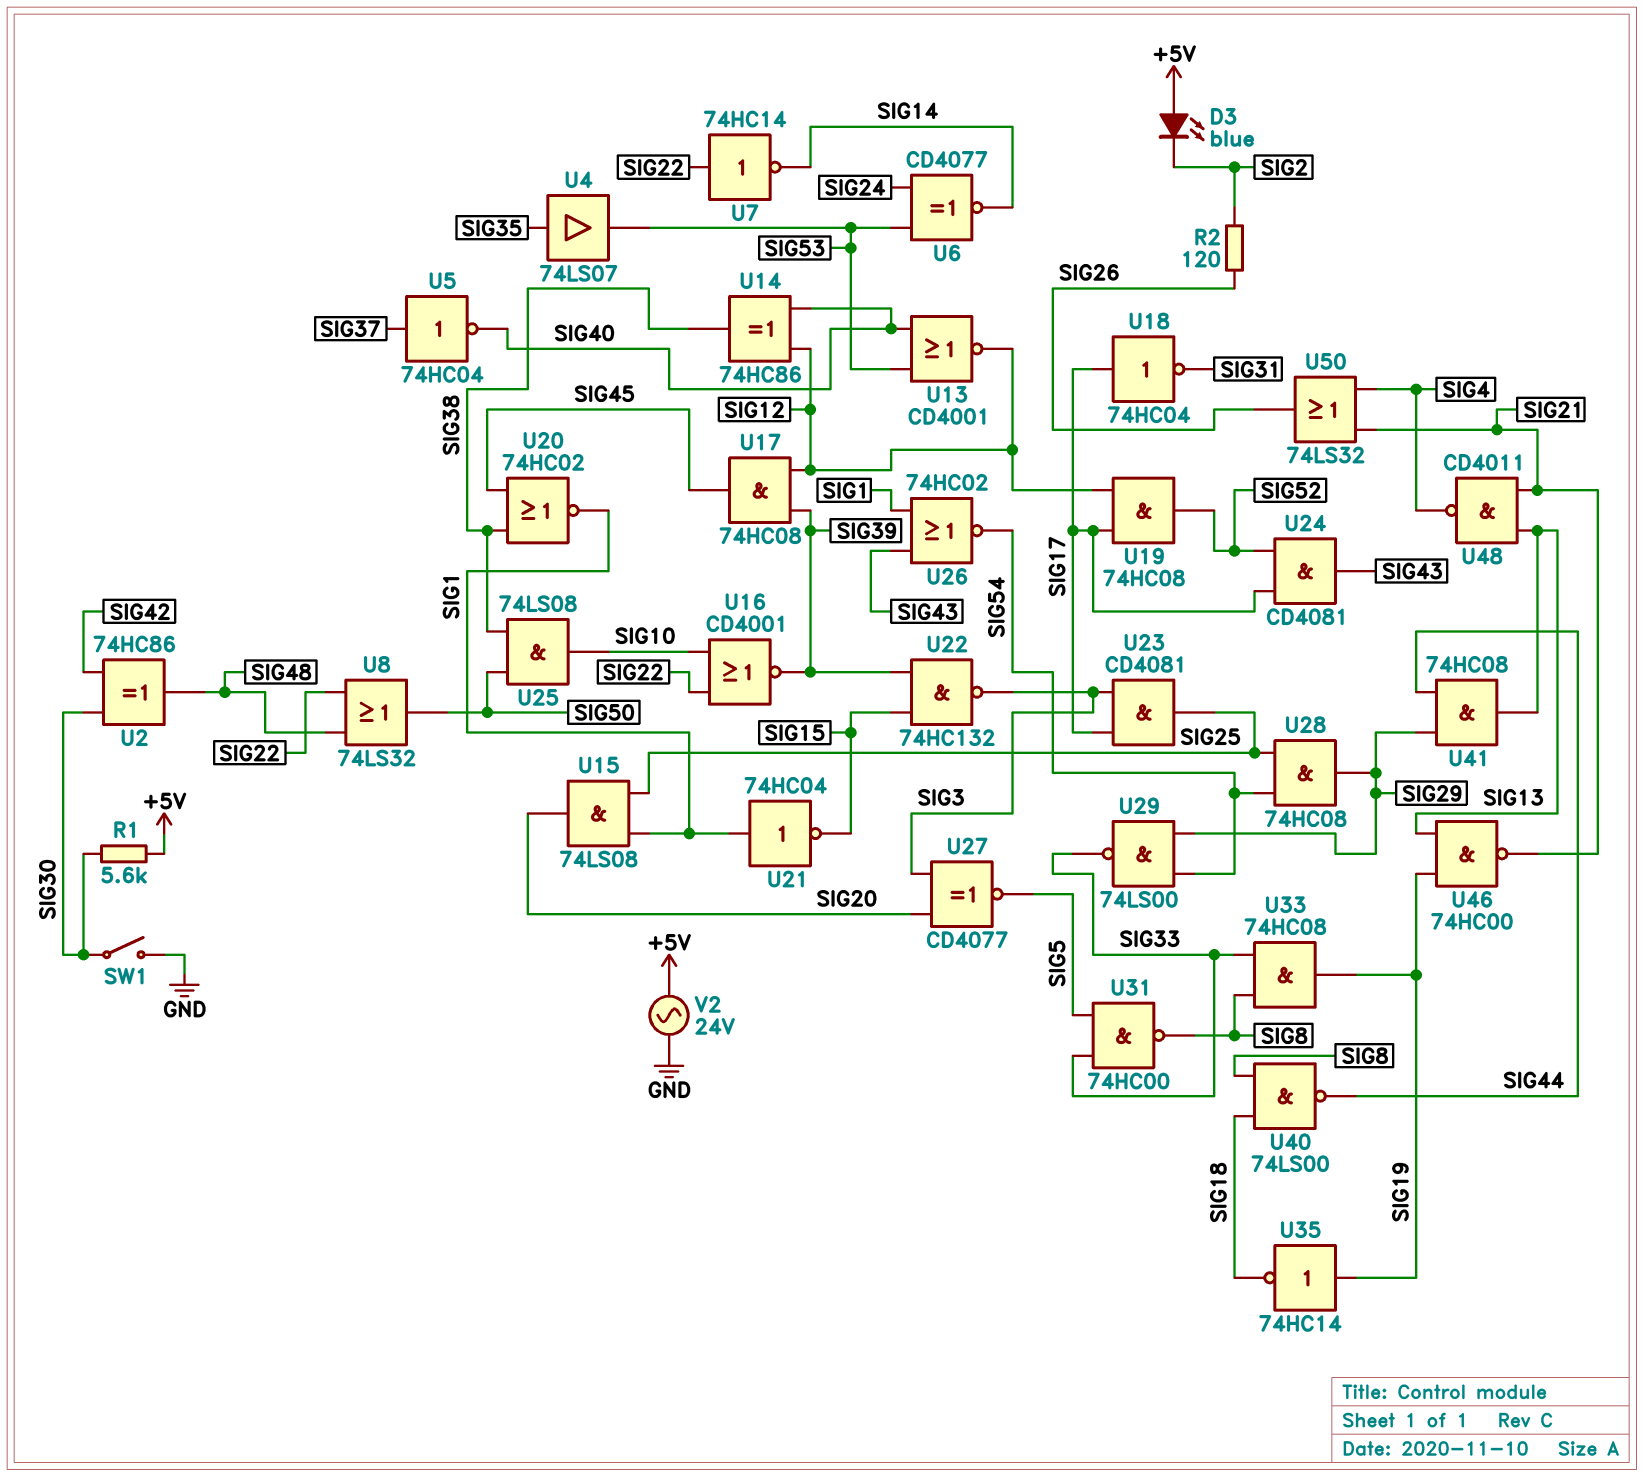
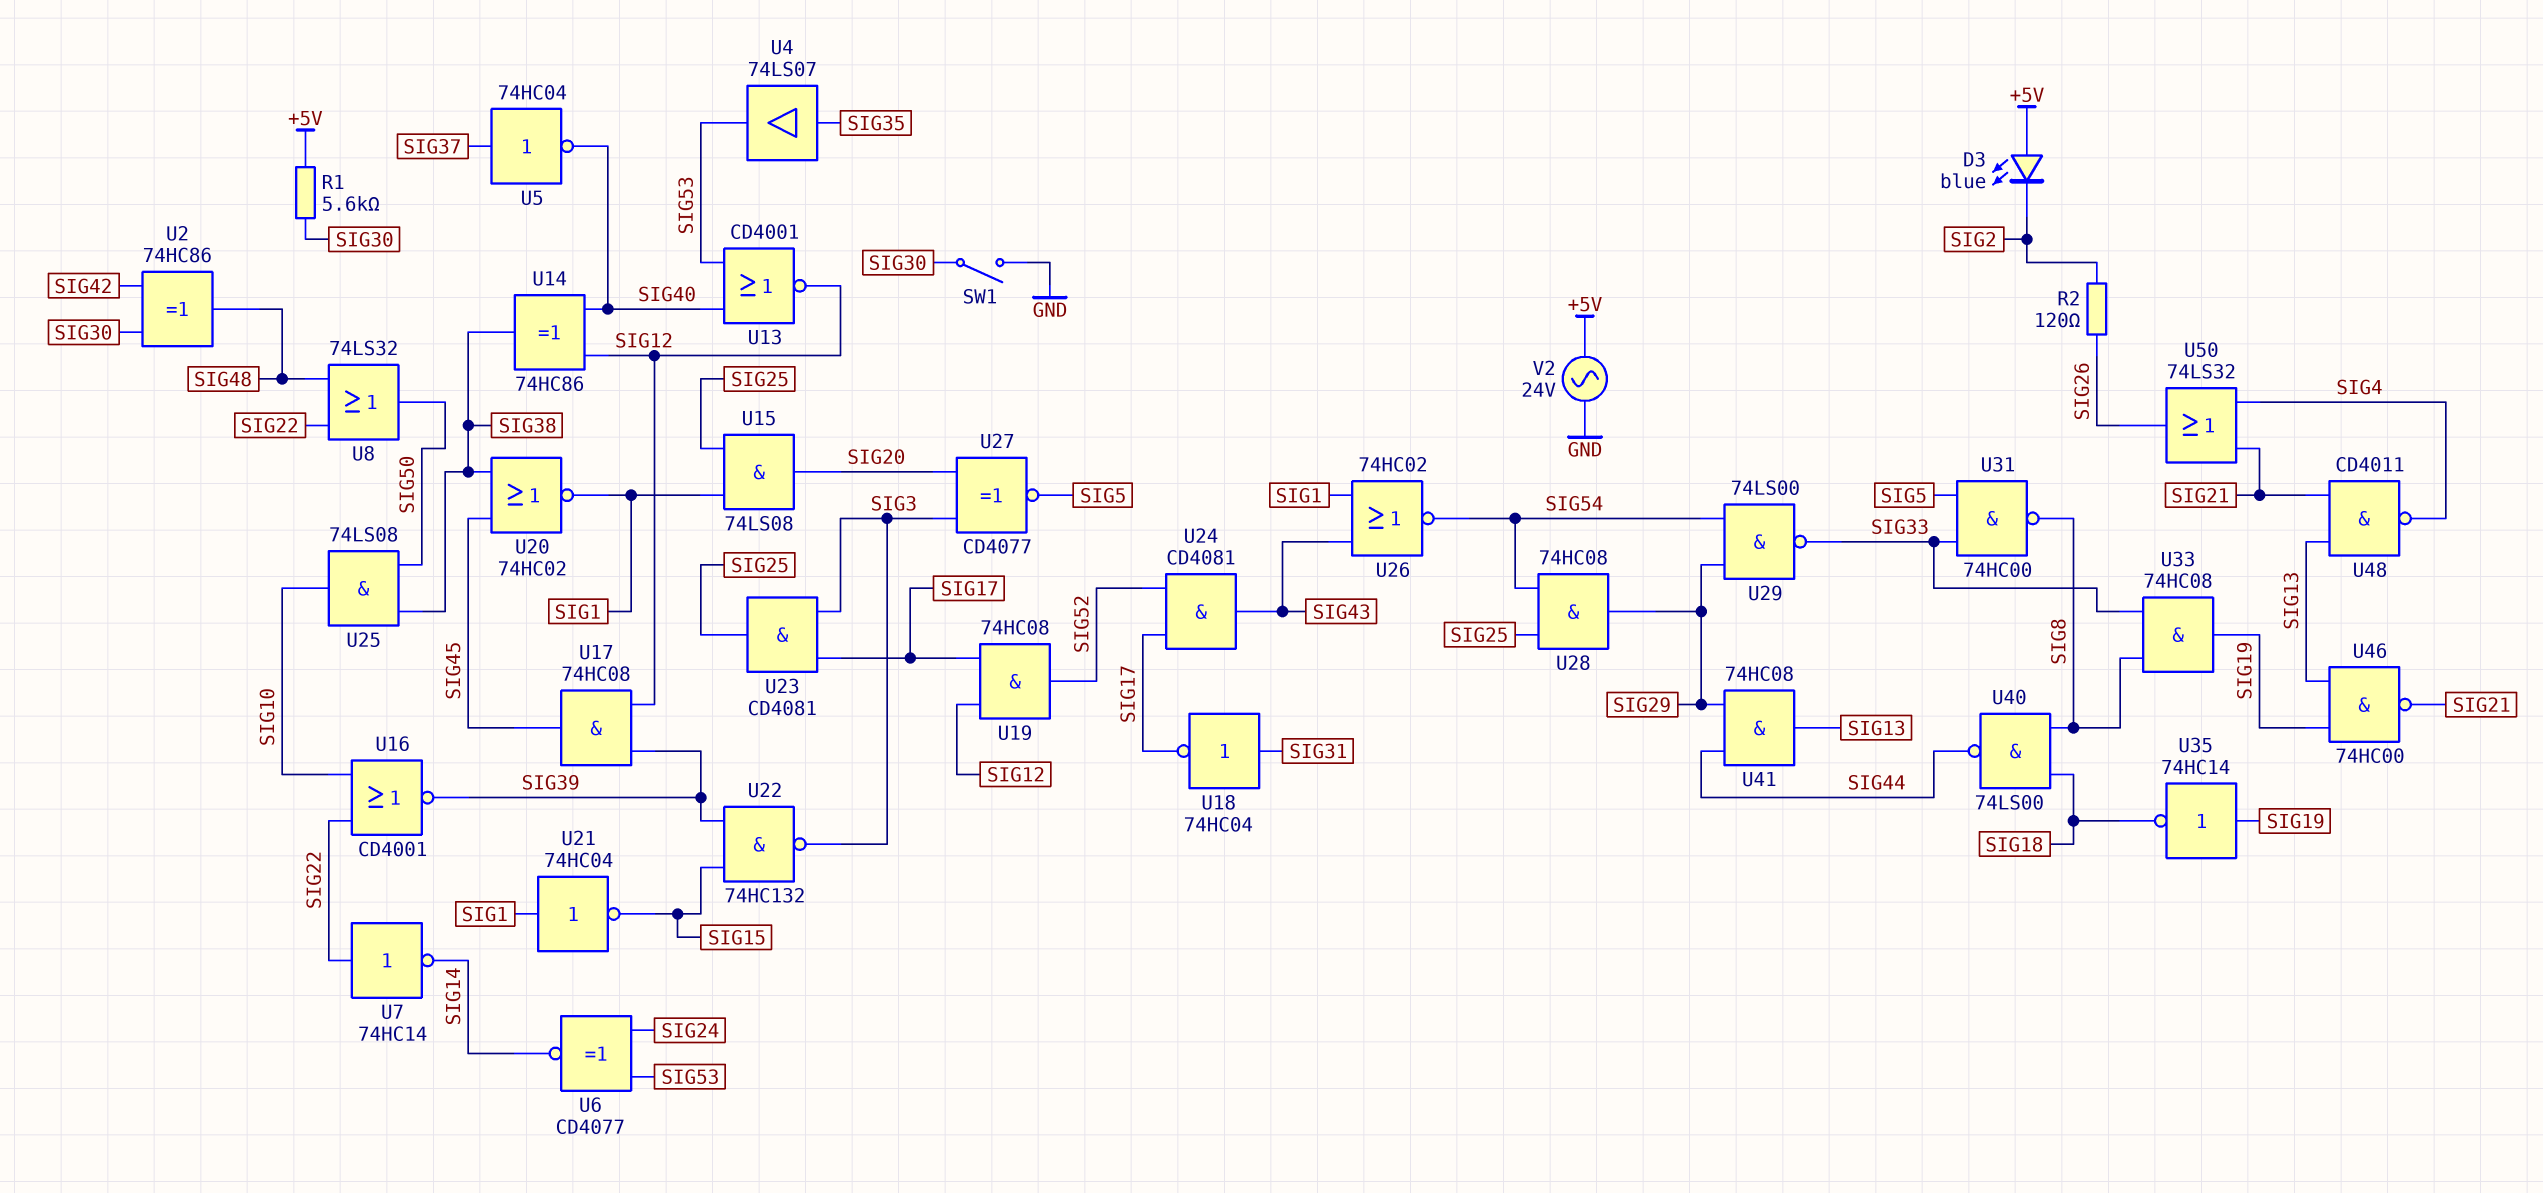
U18: NOT 74HC04 (in SIG17, out SIG31) -> NOT 74HC04 (in SIG31, out SIG17)

